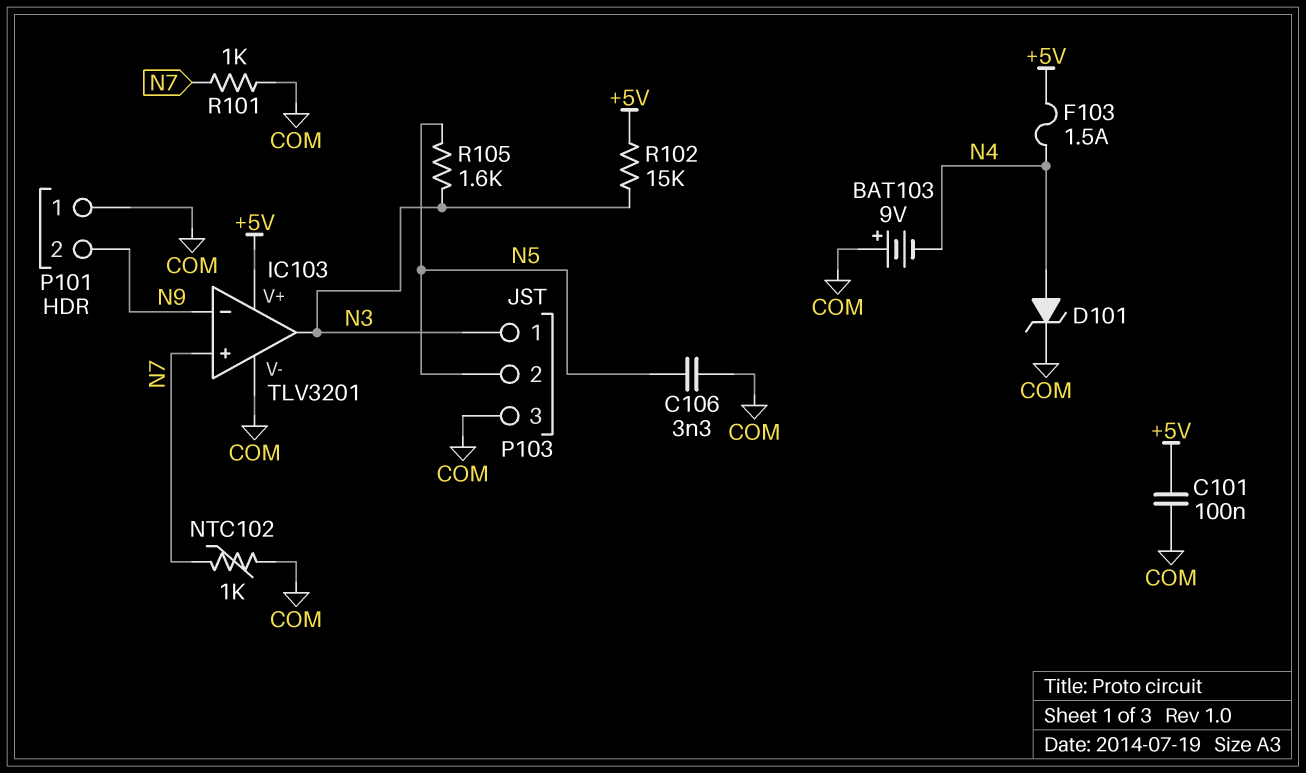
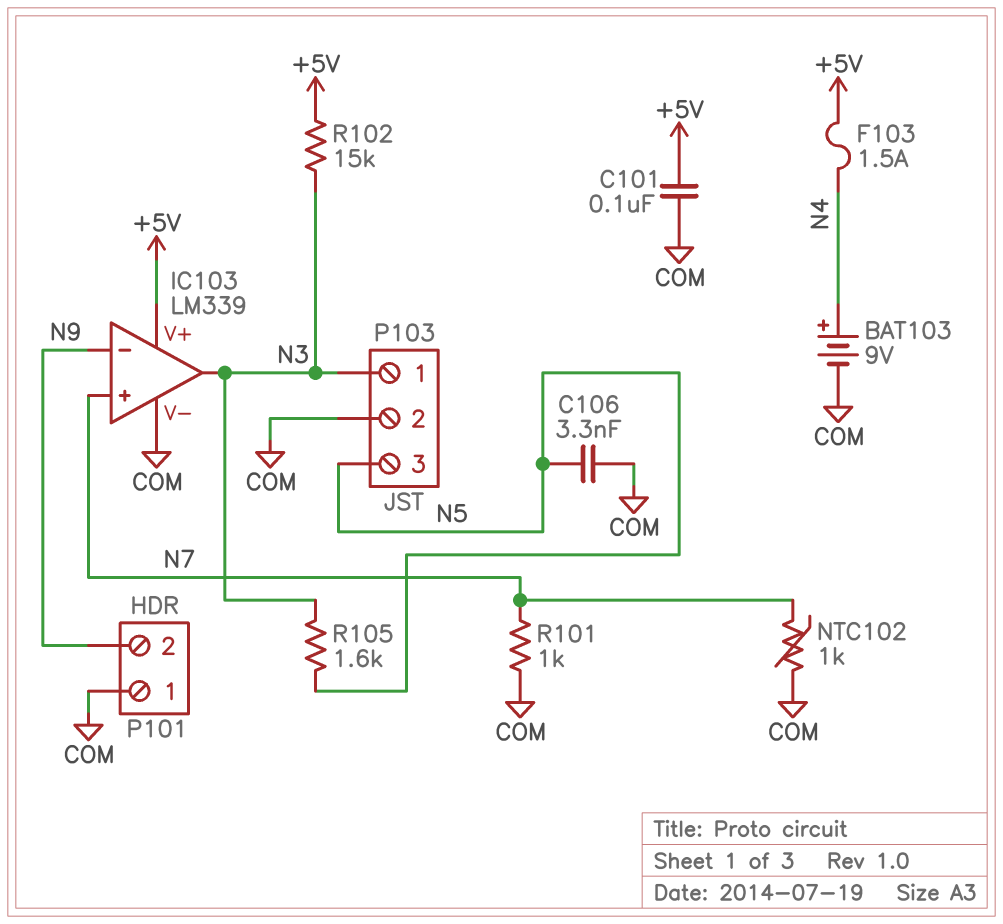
BAT103: 9V (plus COM, minus N4) -> 9V (plus N4, minus COM)
D101: zener (A N4, K COM) -> none
IC103: TLV3201 -> LM339
P103 pin 2: N5 -> COM
P103 pin 3: COM -> N5

